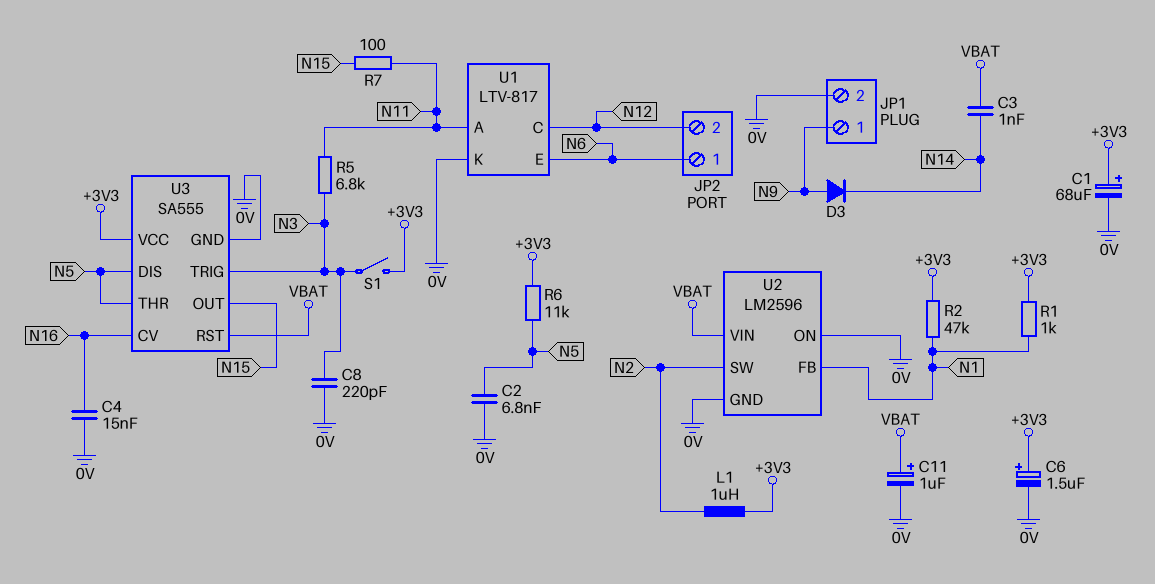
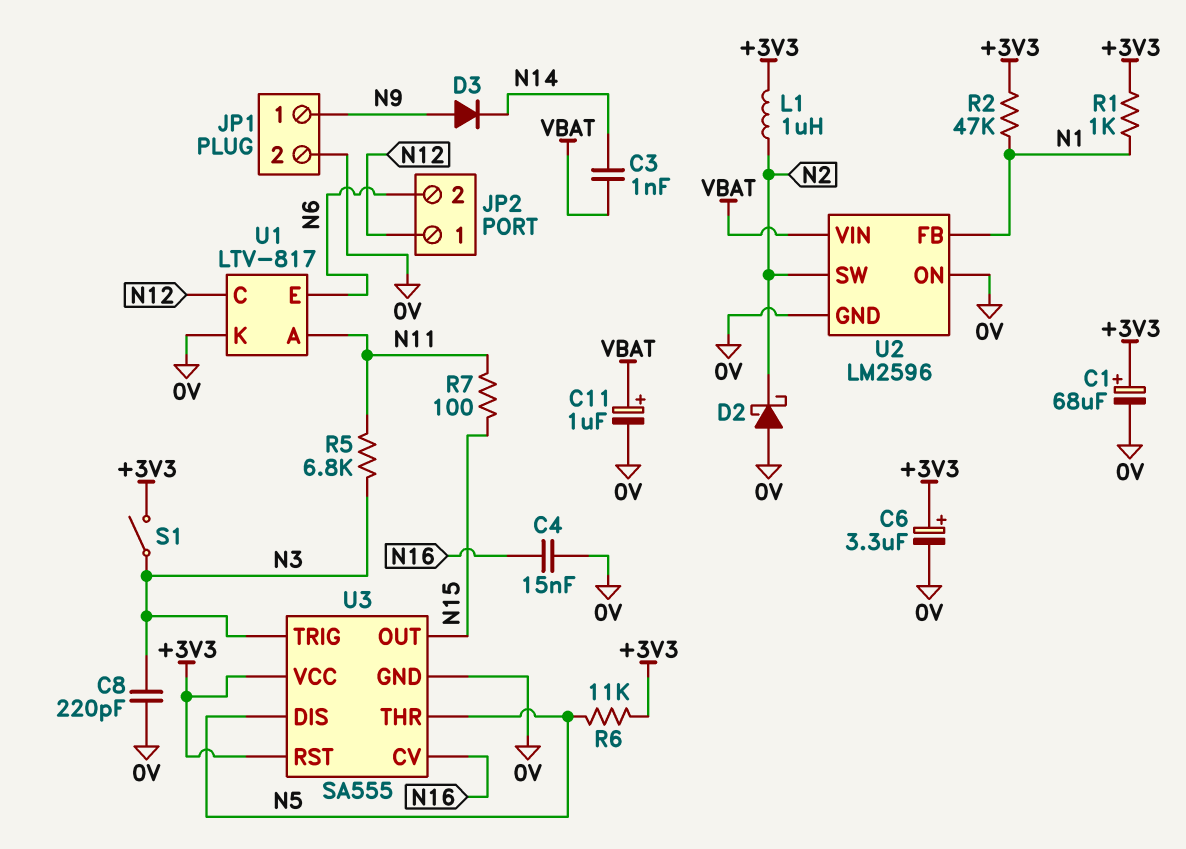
C2: 6.8nF (0V, N5) -> none
C6: 1.5uF (plus +3V3, minus 0V) -> 3.3uF (plus +3V3, minus 0V)
D2: none -> schottky (A 0V, K N2)
JP2 pin 1: N6 -> N12
JP2 pin 2: N12 -> N6
U3 pin RST: VBAT -> +3V3

